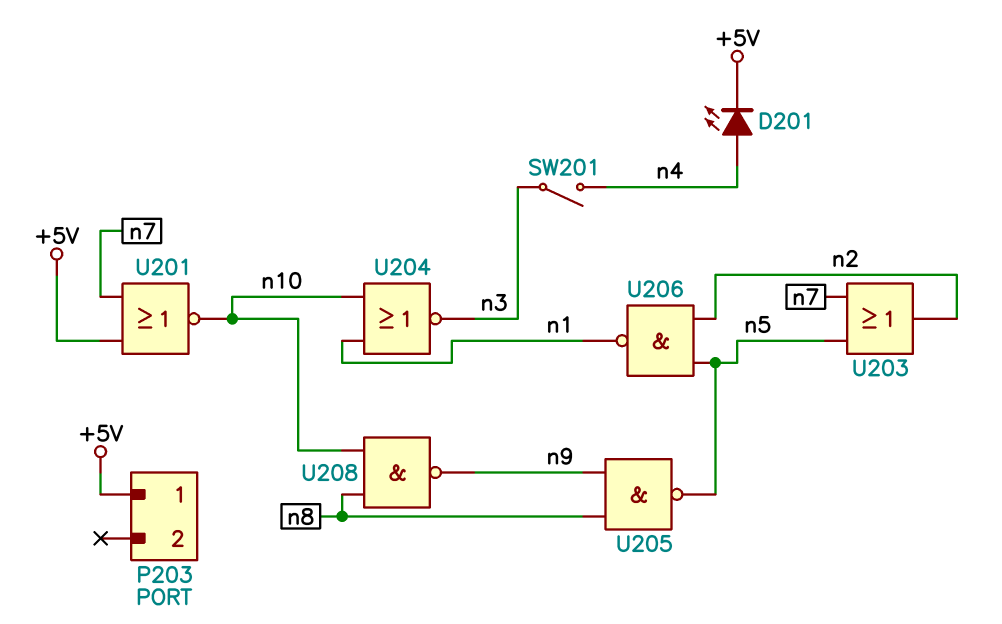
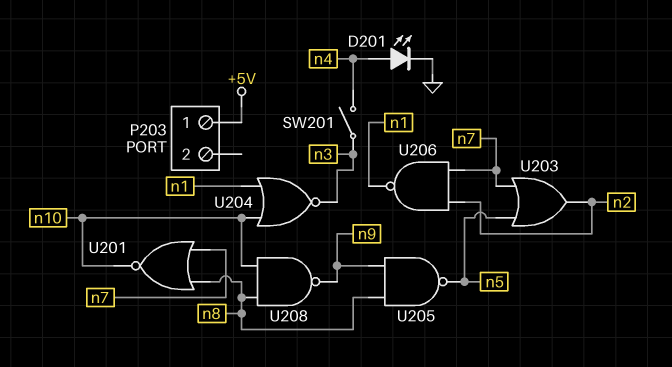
D201: LED (A n4, K +5V) -> LED (A n4, K GND)
U201: NOR (in +5V, in n7, out n10) -> NOR (in n7, in n8, out n10)
U206: NAND (in n2, in n5, out n1) -> NAND (in n2, in n7, out n1)

